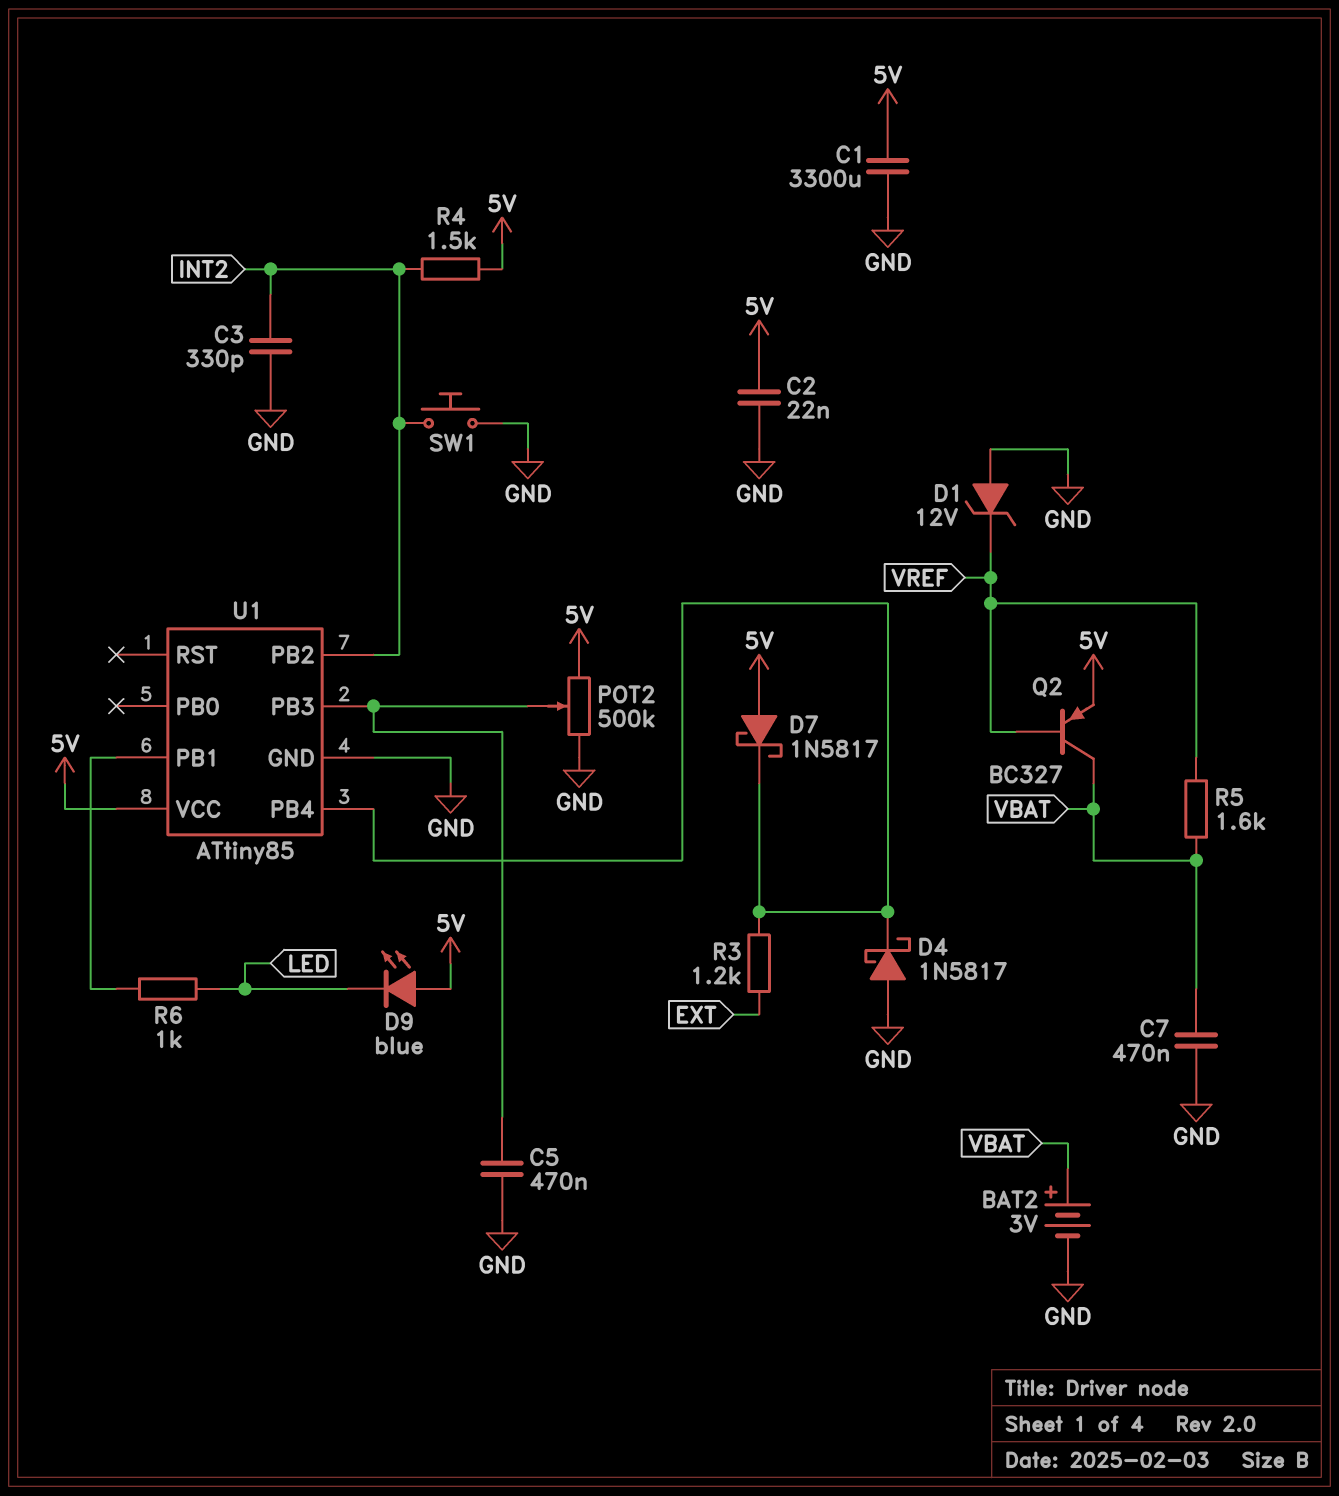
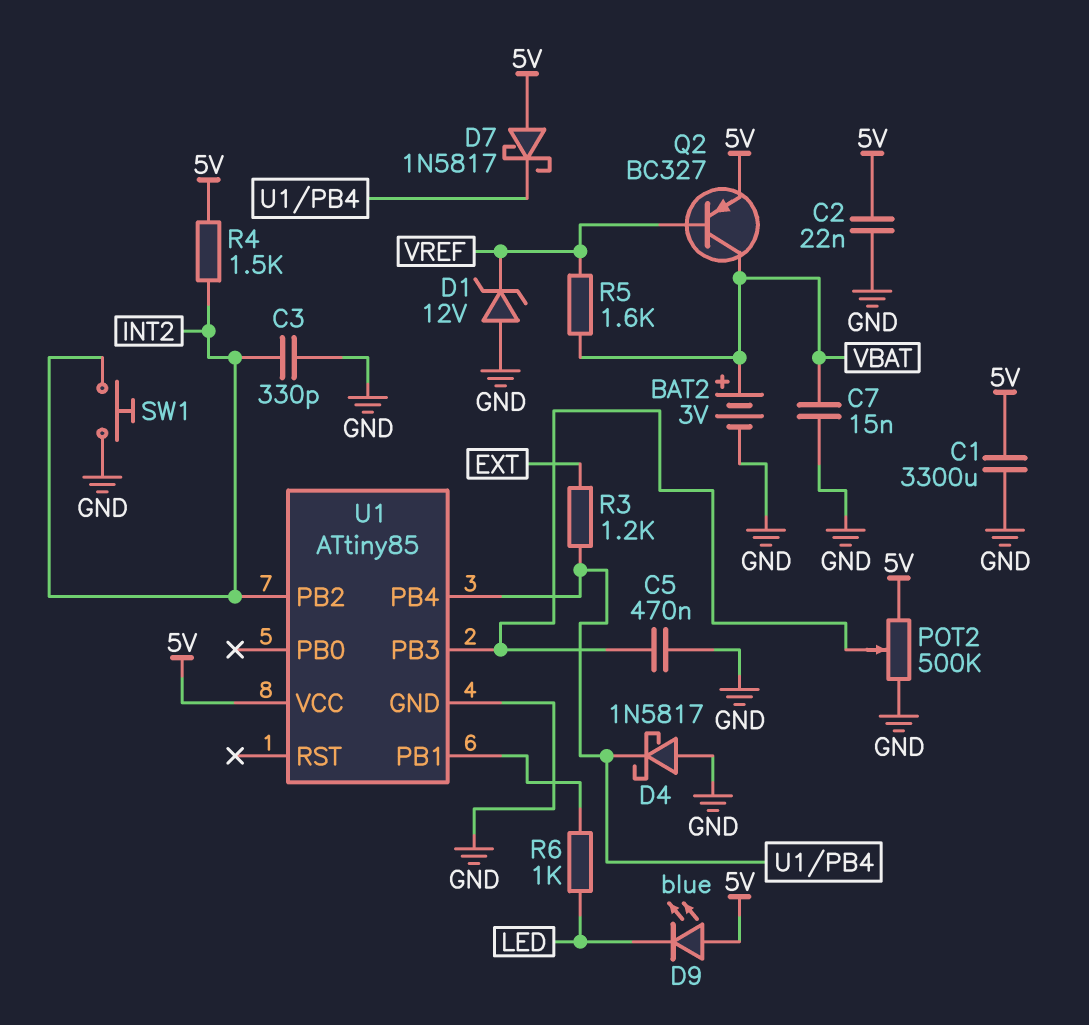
C7: 470nF (GND, VBAT) -> 15nF (GND, VBAT)

